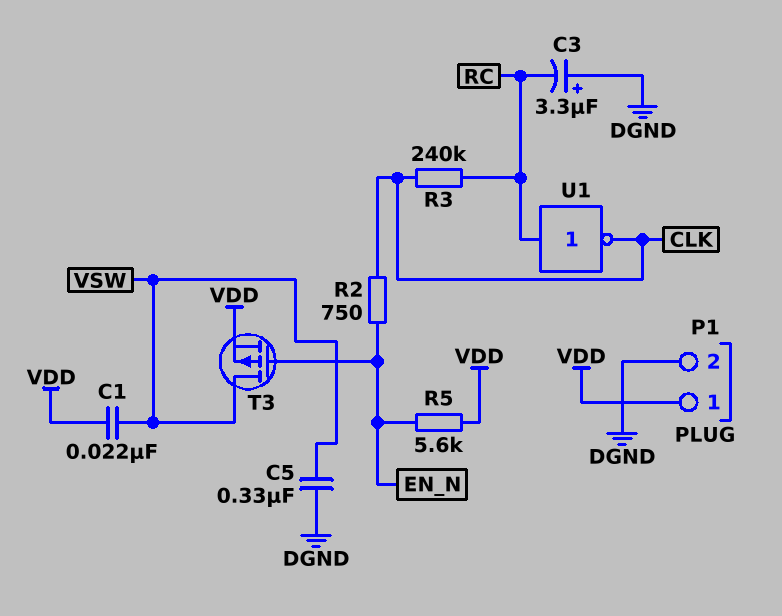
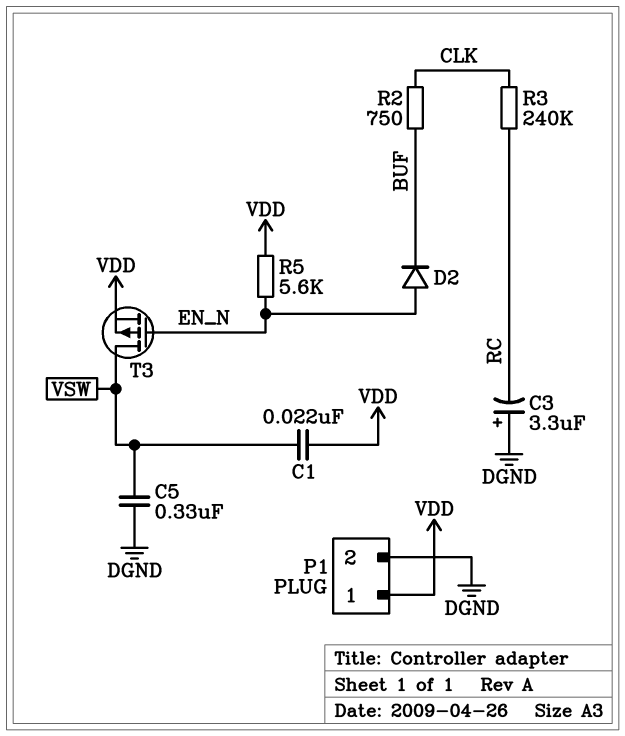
D2: none -> diode (A EN_N, K BUF)
R2: 750 (CLK, EN_N) -> 750 (BUF, CLK)
U1: NOT (in RC, out CLK) -> none

